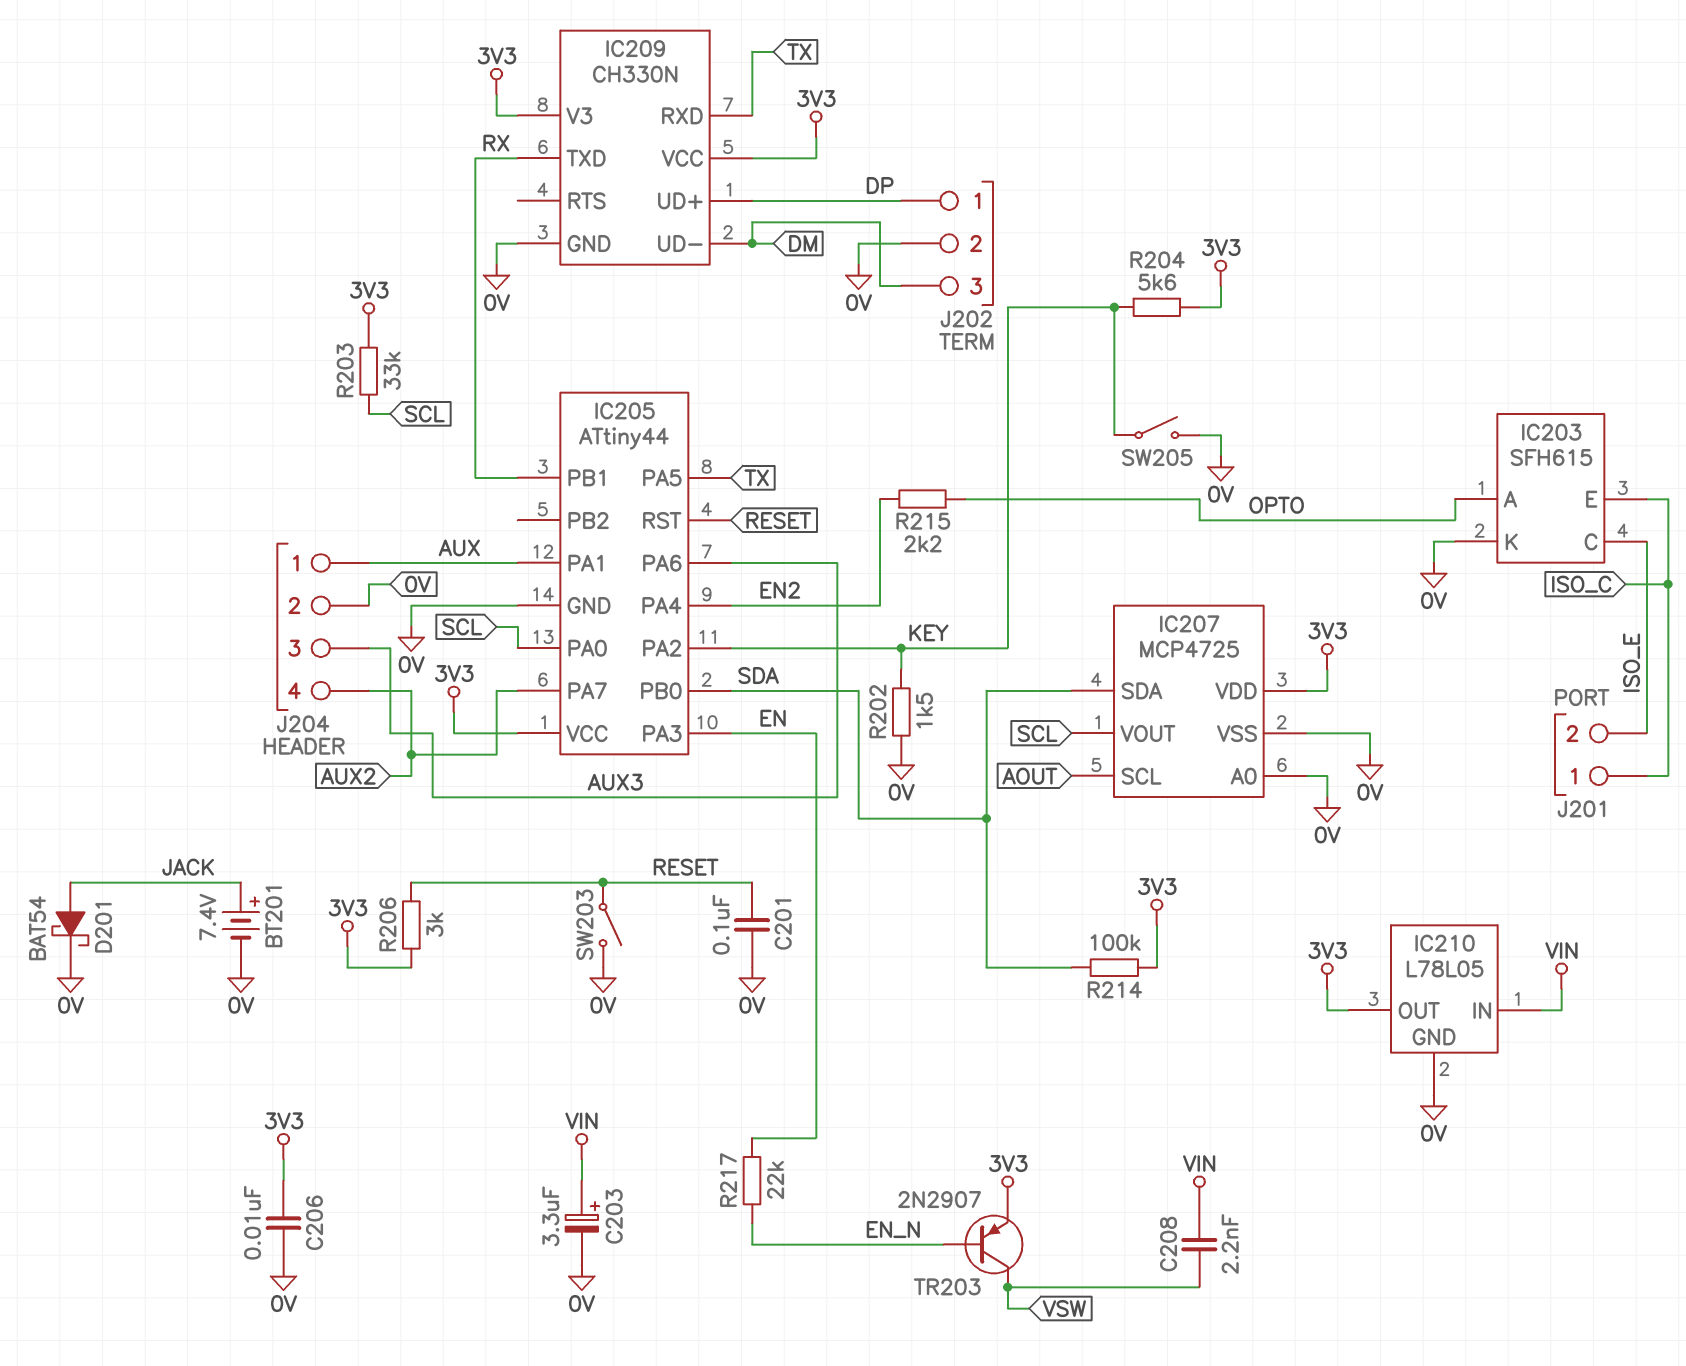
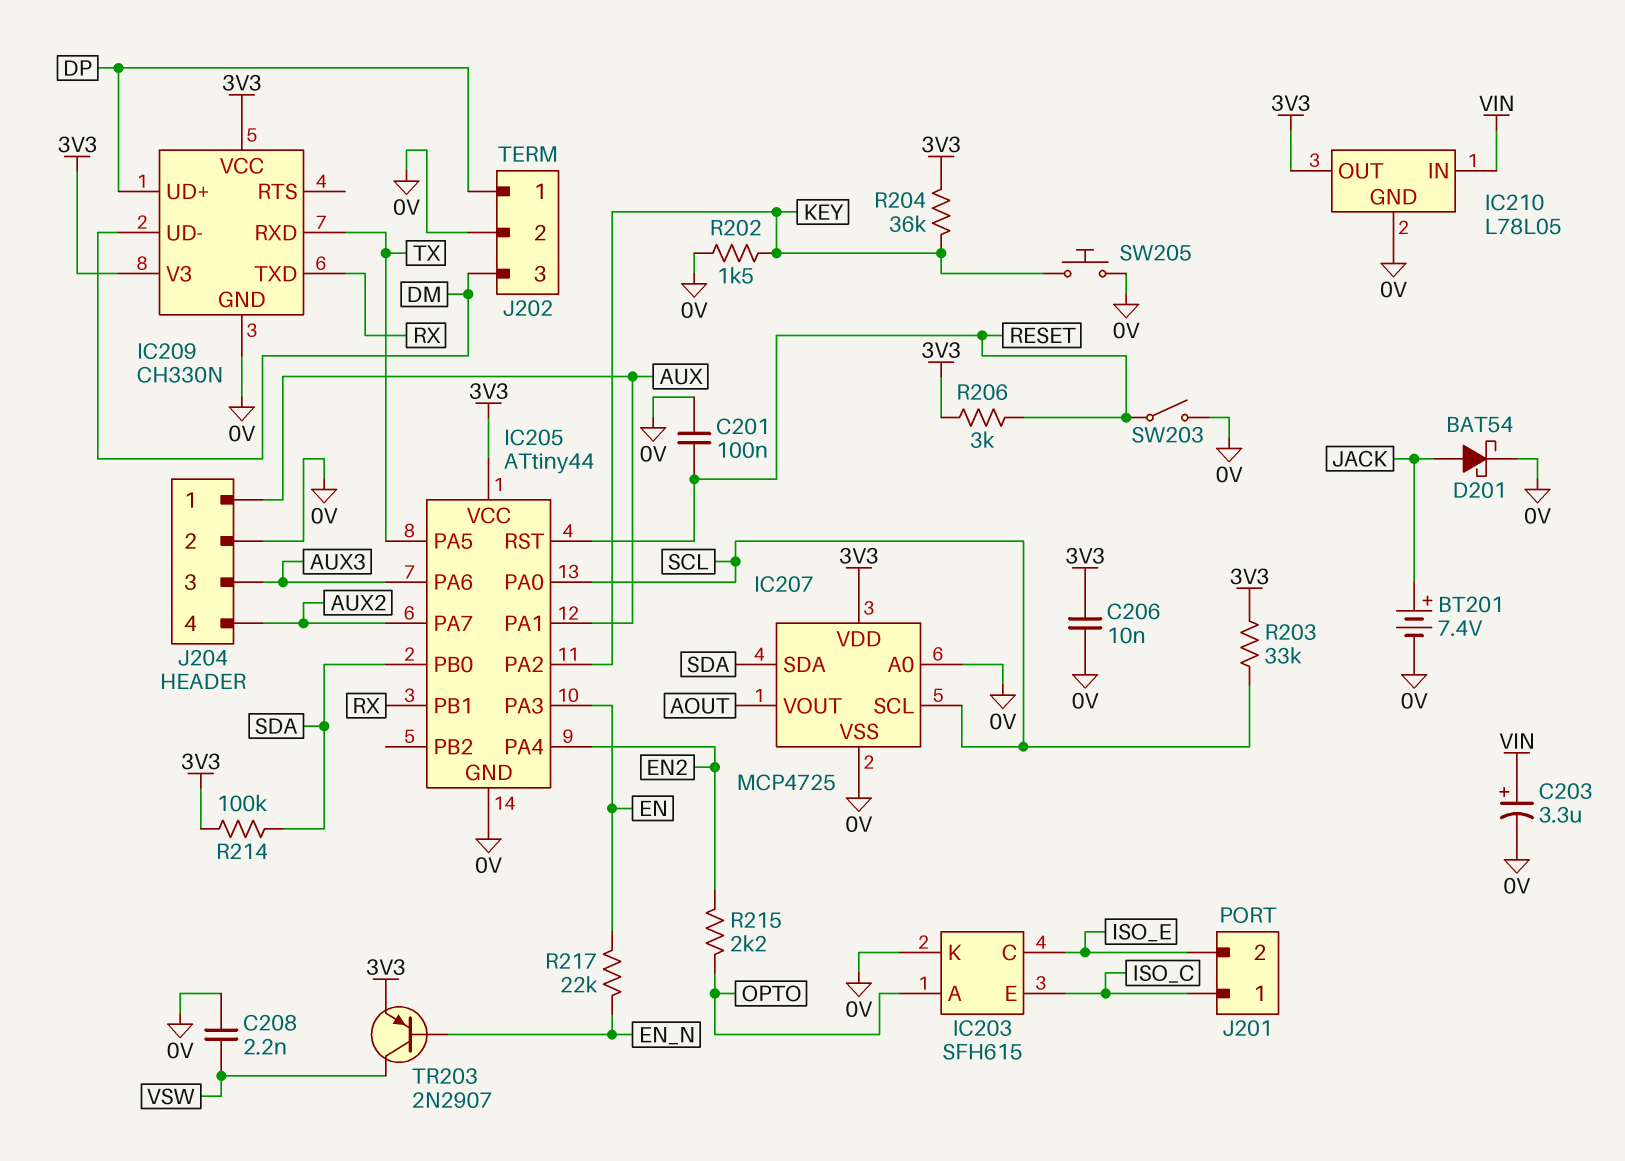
C208: 2.2nF (VIN, VSW) -> 2.2nF (0V, VSW)
IC207 pin SCL: AOUT -> SCL
IC207 pin VOUT: SCL -> AOUT
R204: 5.6k (3V3, KEY) -> 36k (3V3, KEY)
SW205: switch (0V, KEY) -> button (0V, KEY)

